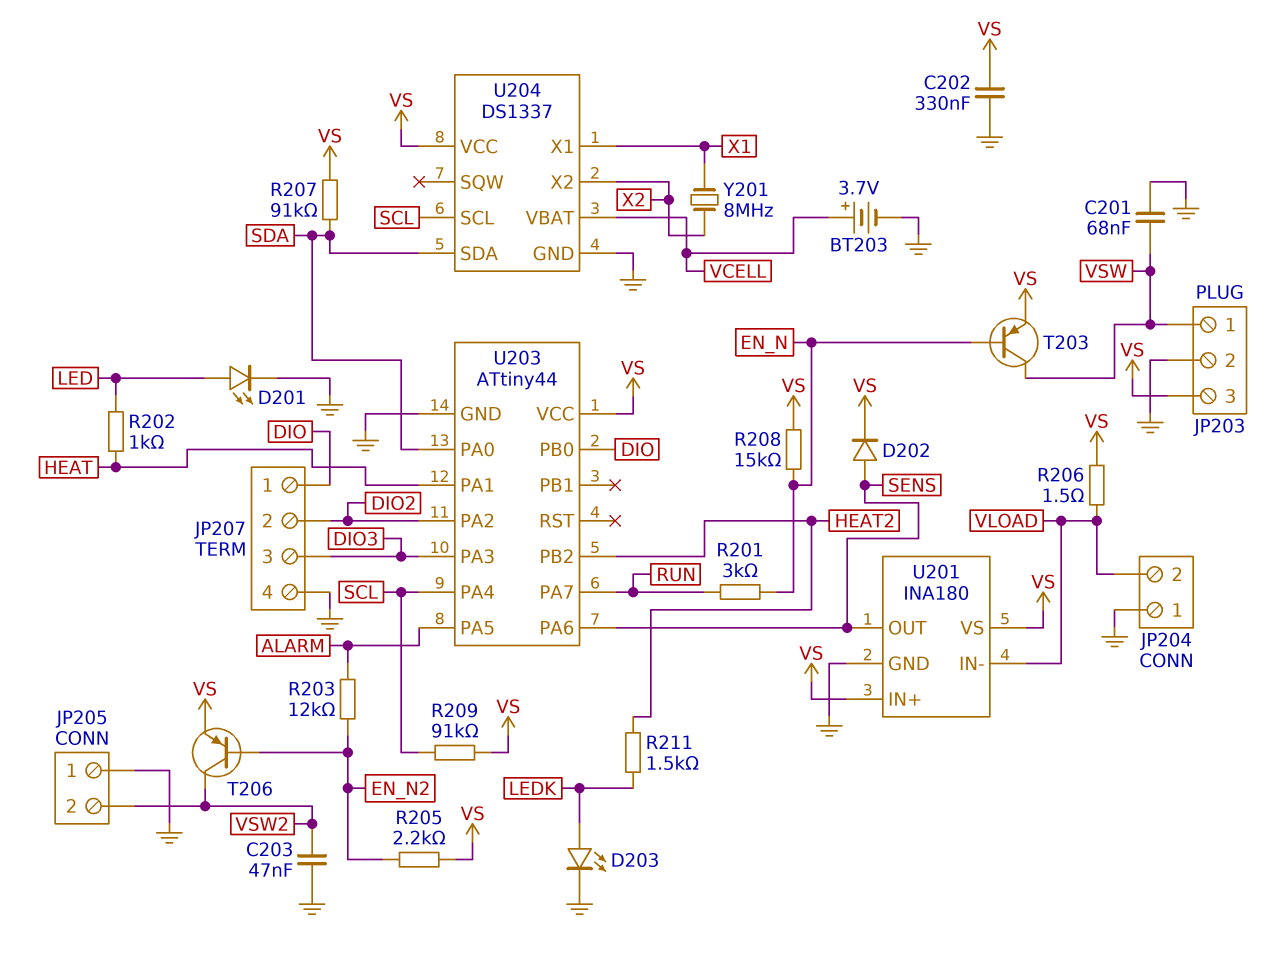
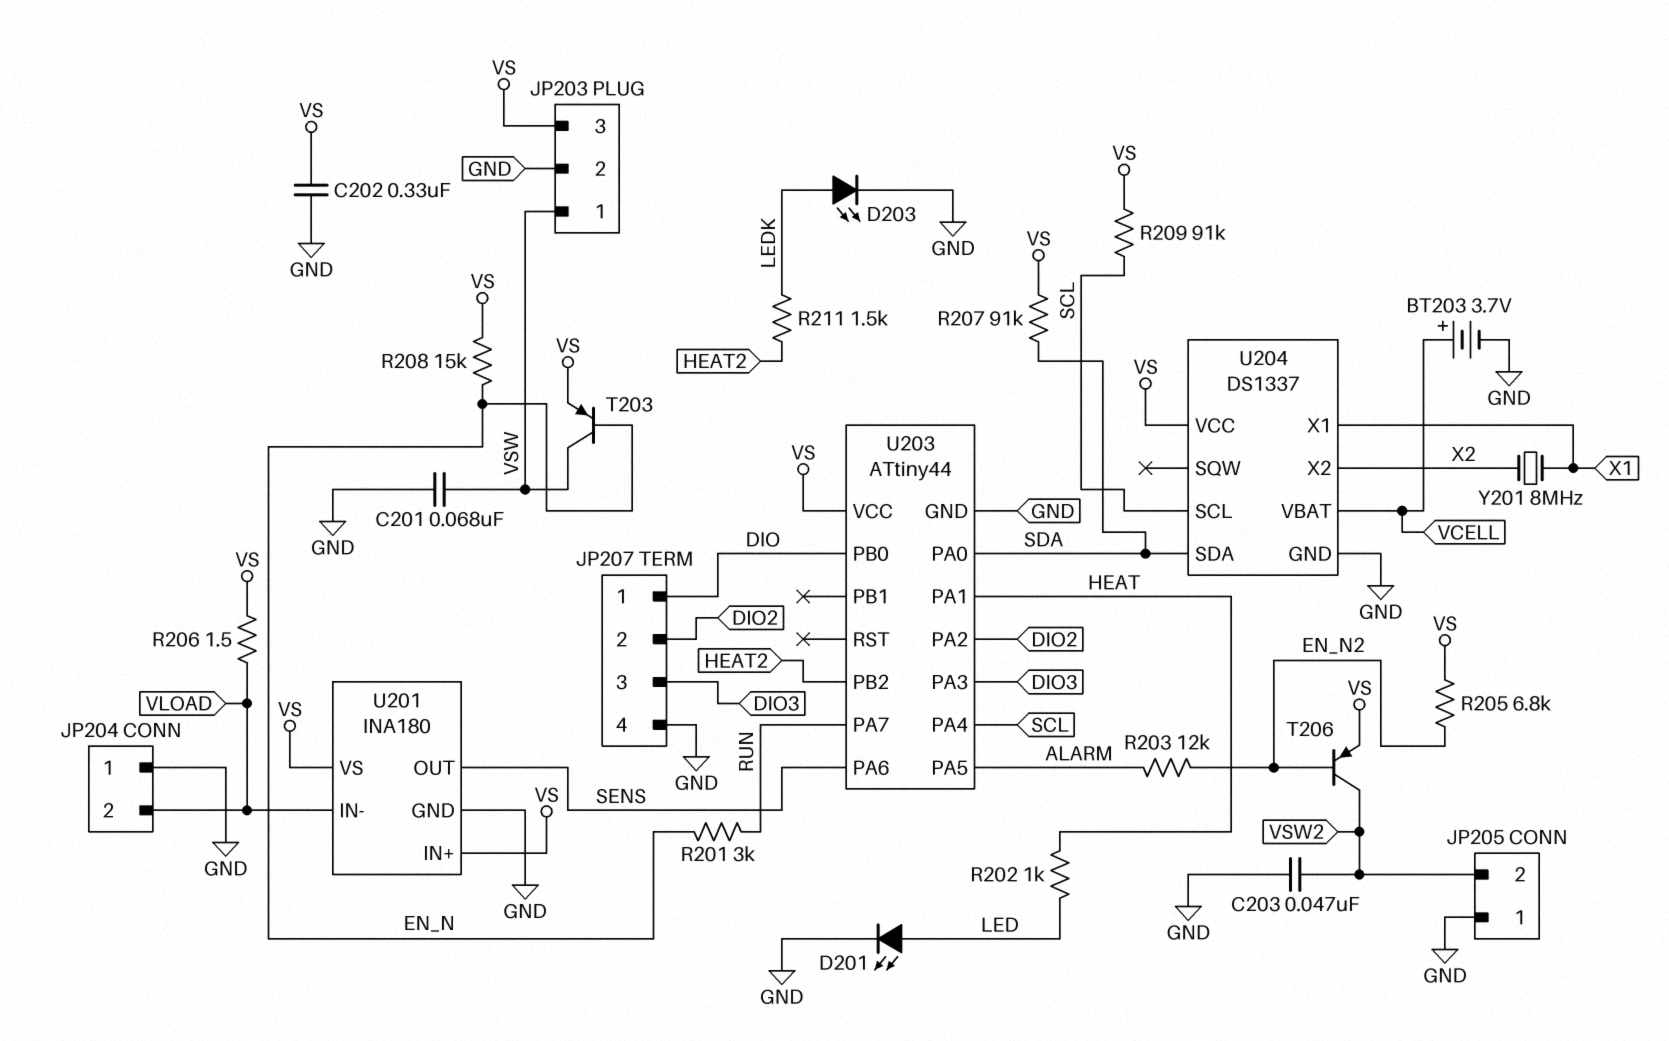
D202: diode (A SENS, K VS) -> none
R205: 2.2k (EN_N2, VS) -> 6.8k (EN_N2, VS)

